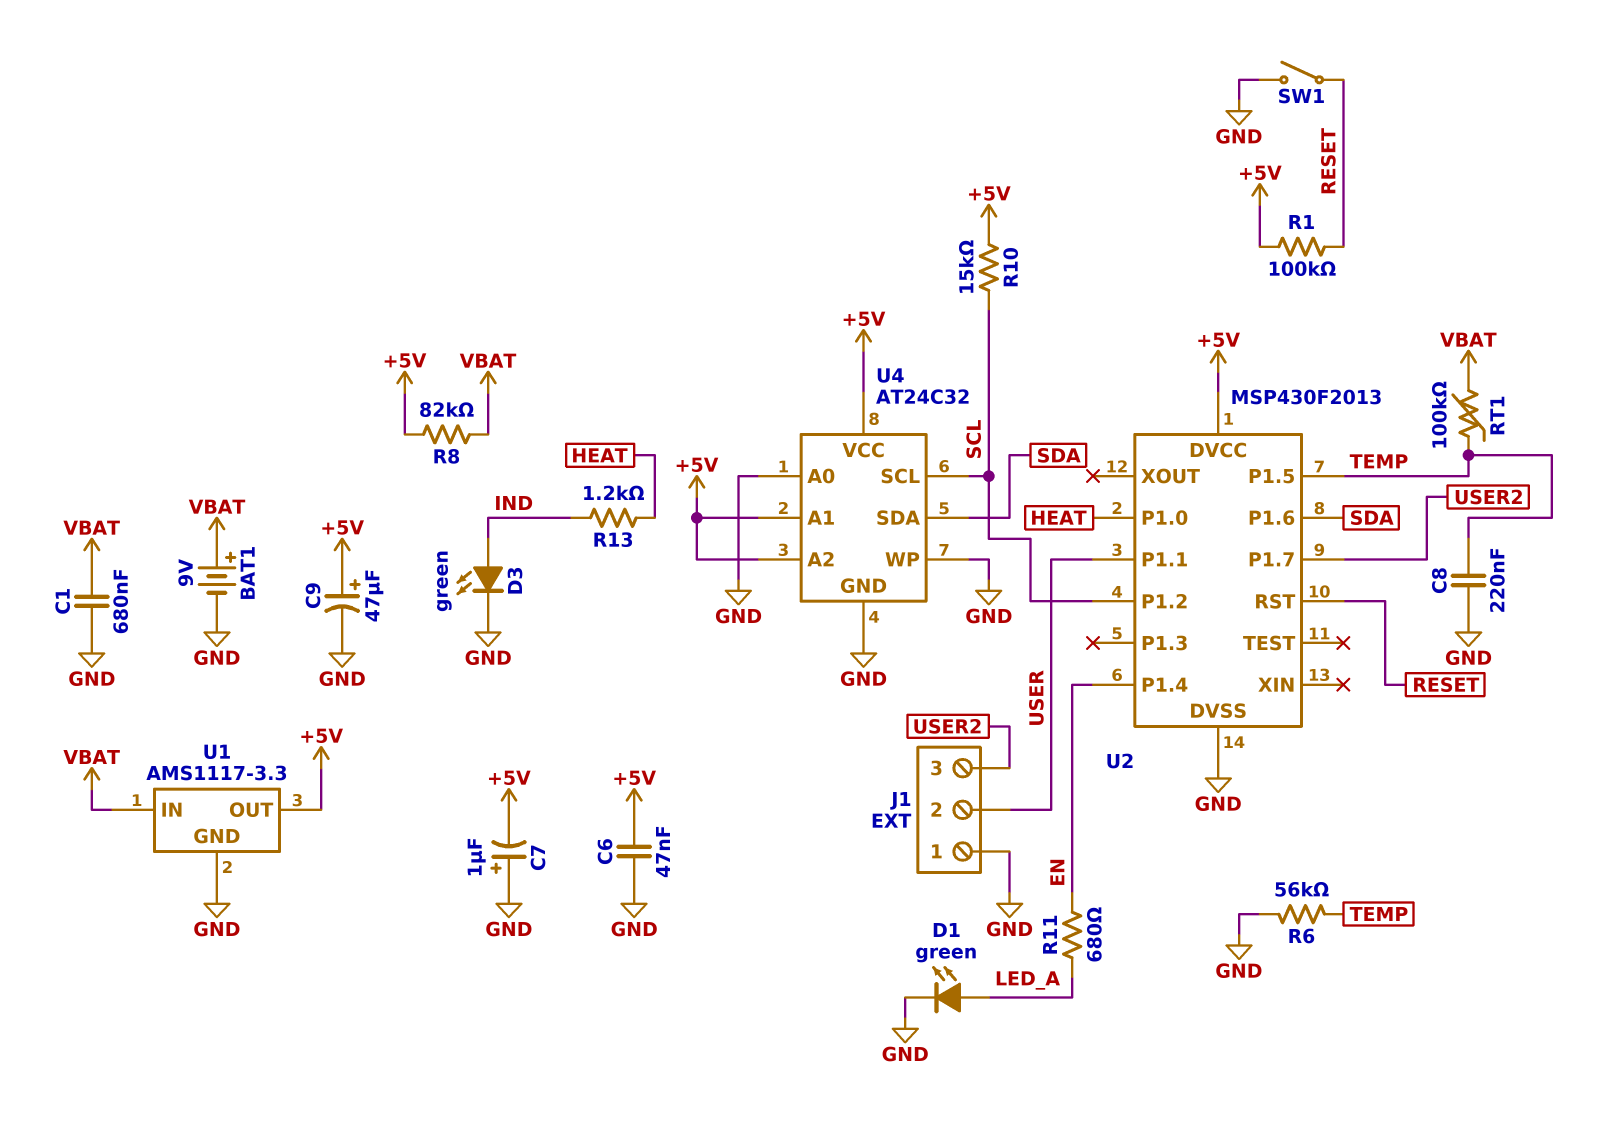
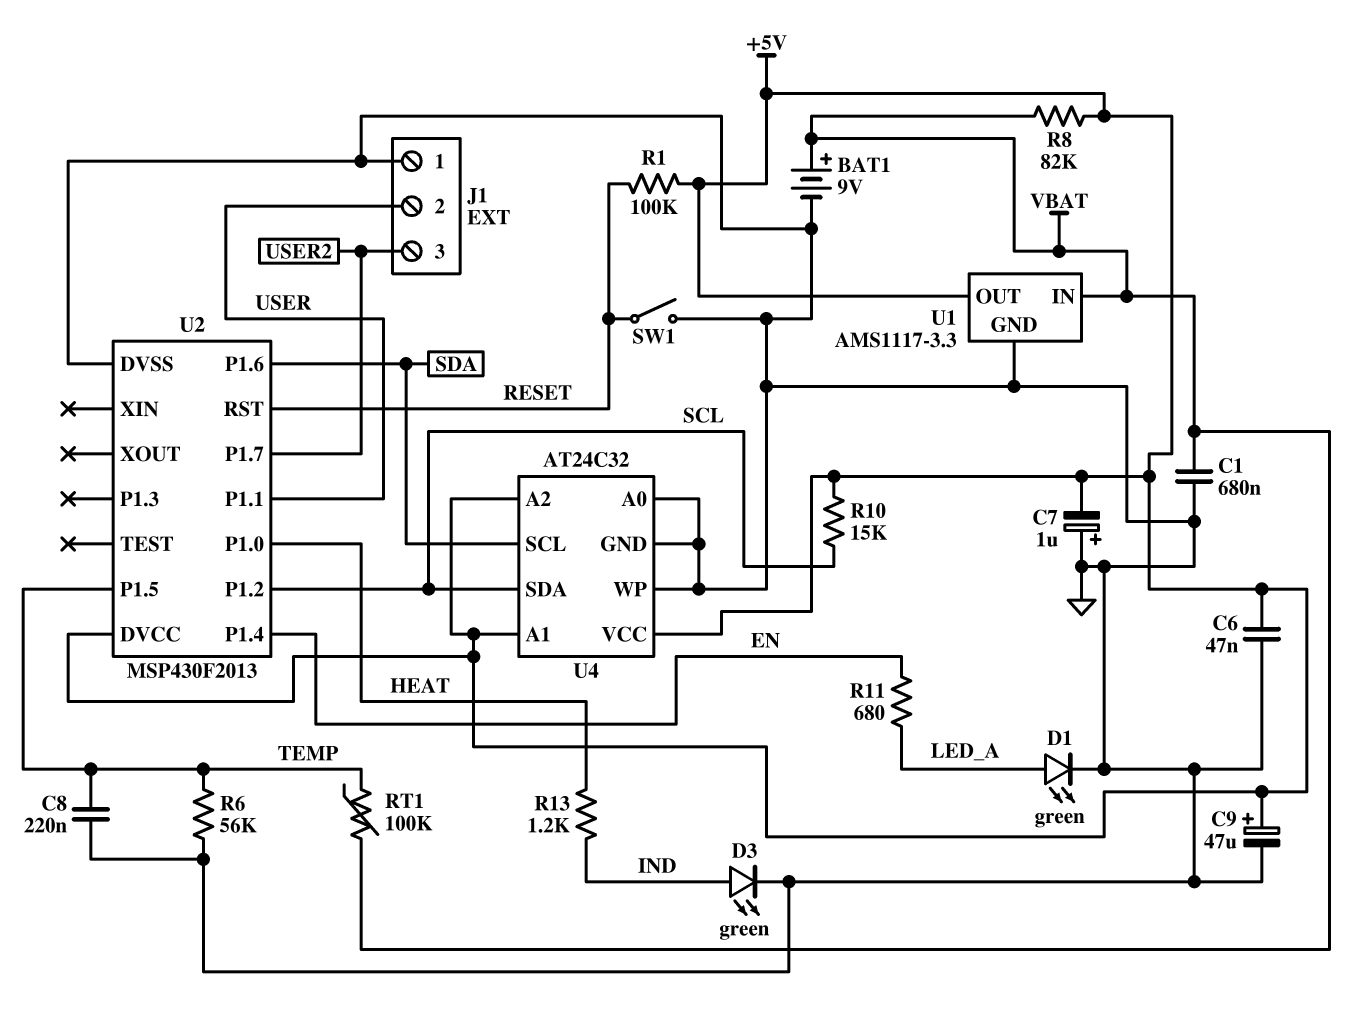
U4 pin SCL: SCL -> SDA
U4 pin SDA: SDA -> SCL

